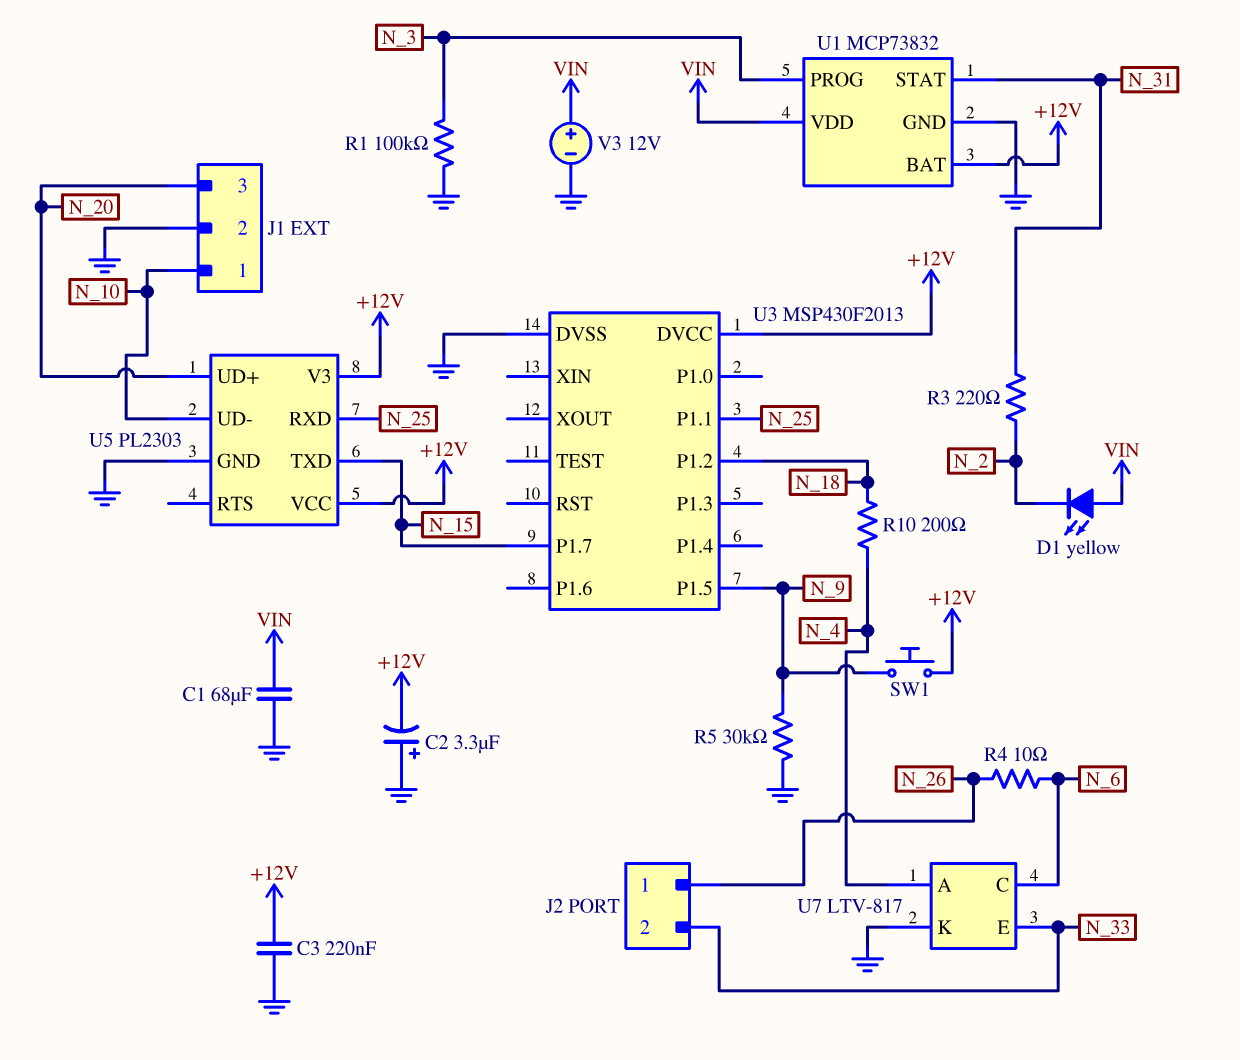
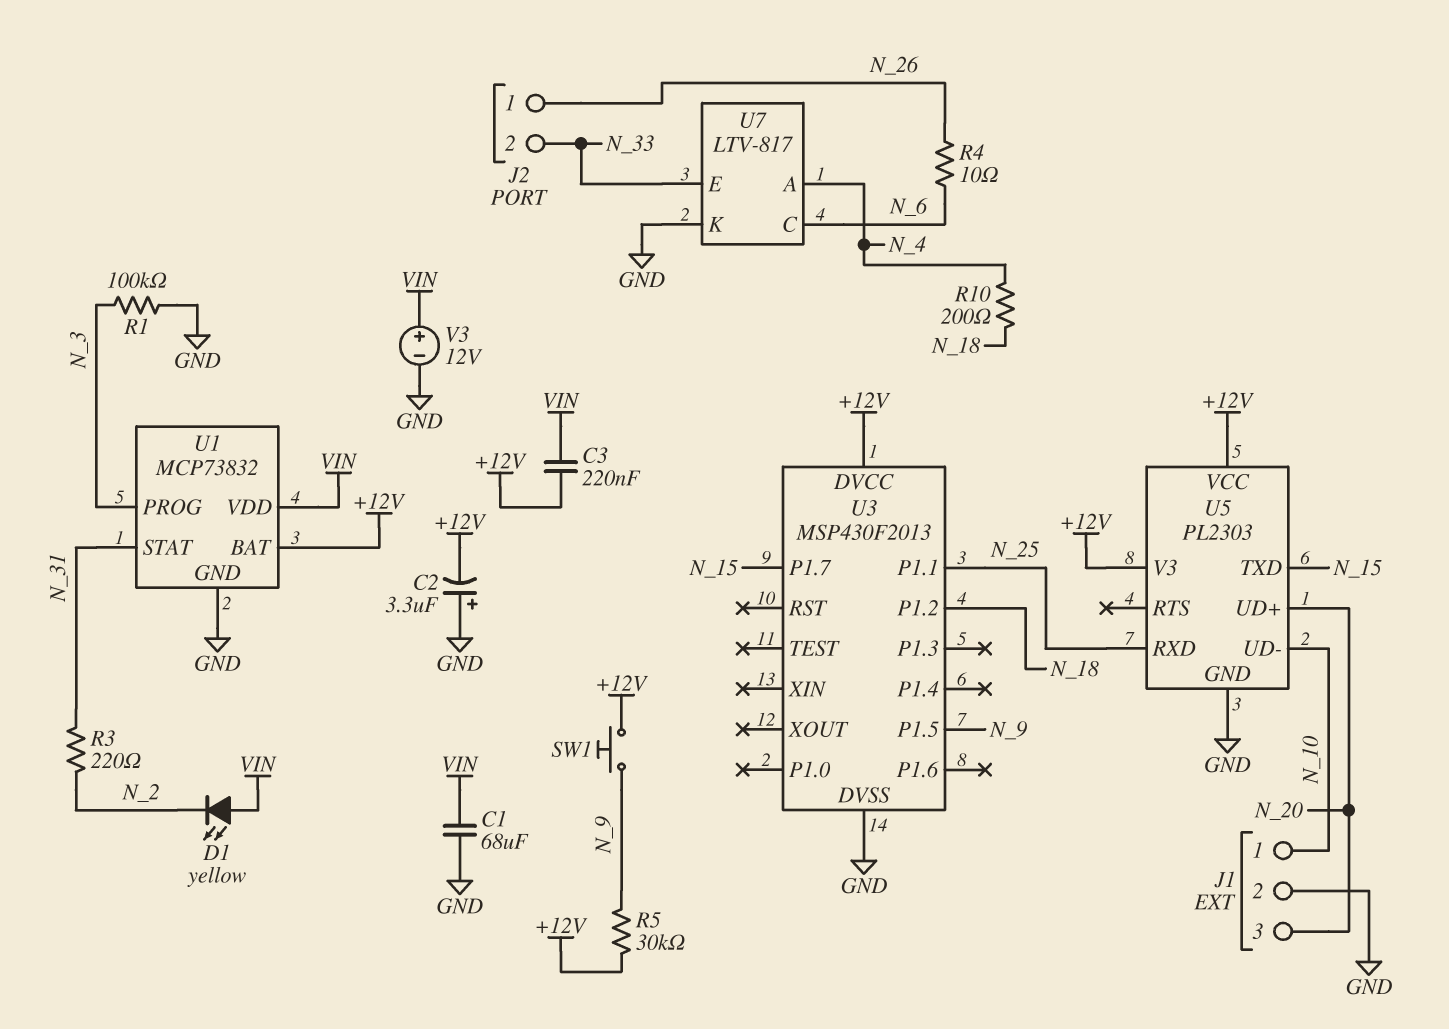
C3: 220nF (+12V, GND) -> 220nF (+12V, VIN)
R5: 30k (GND, N_9) -> 30k (+12V, N_9)

